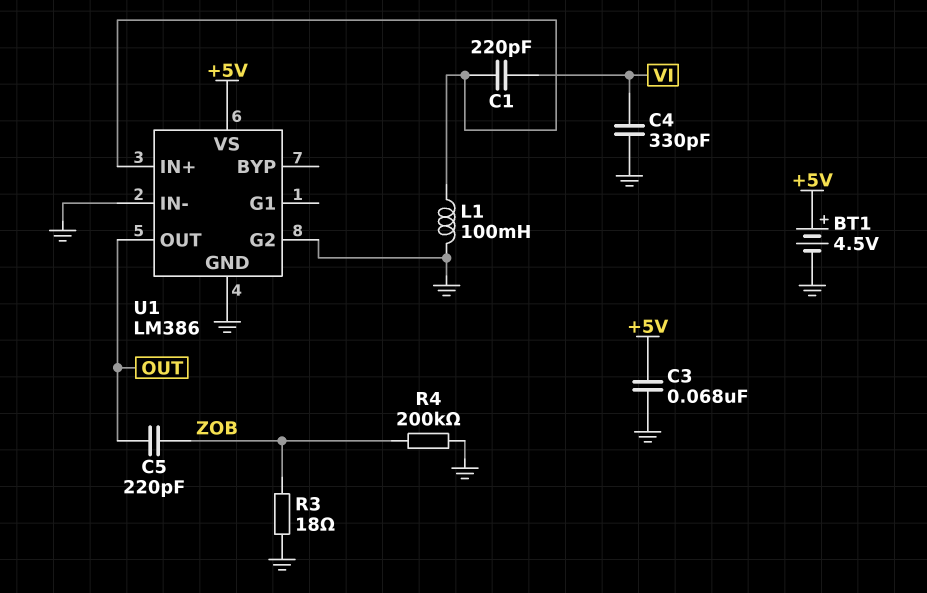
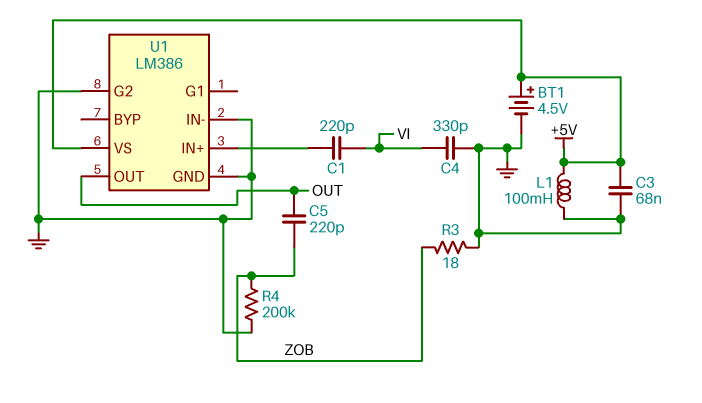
L1: 100mH (GND, U1/IN+) -> 100mH (+5V, GND)

